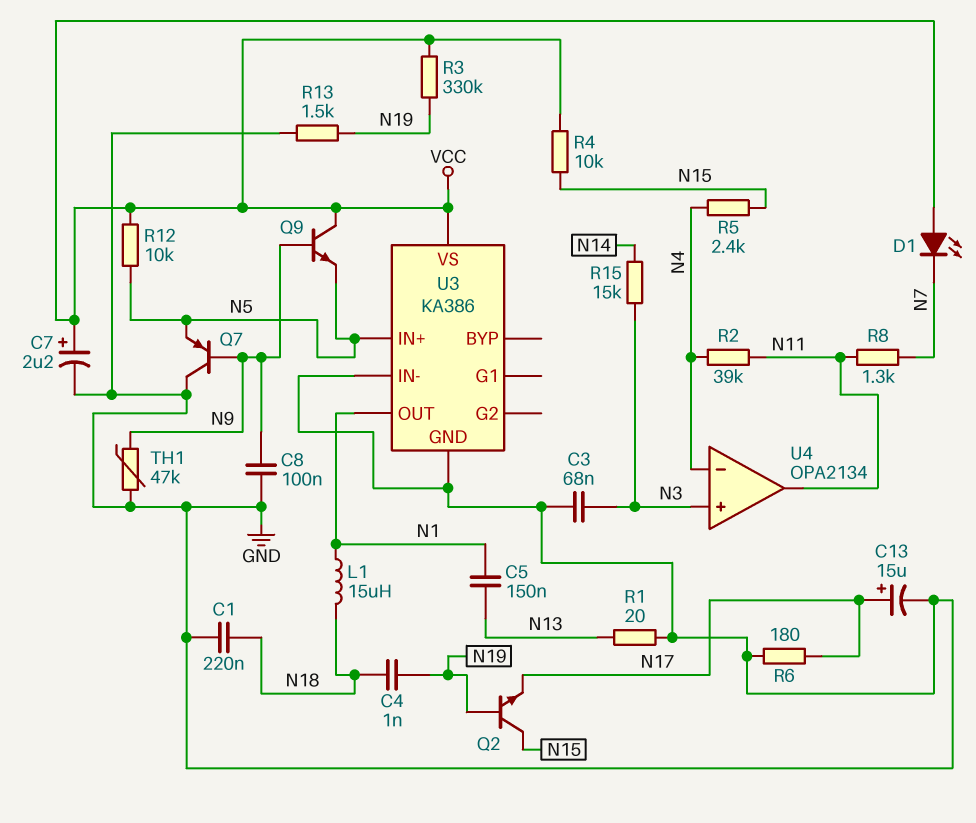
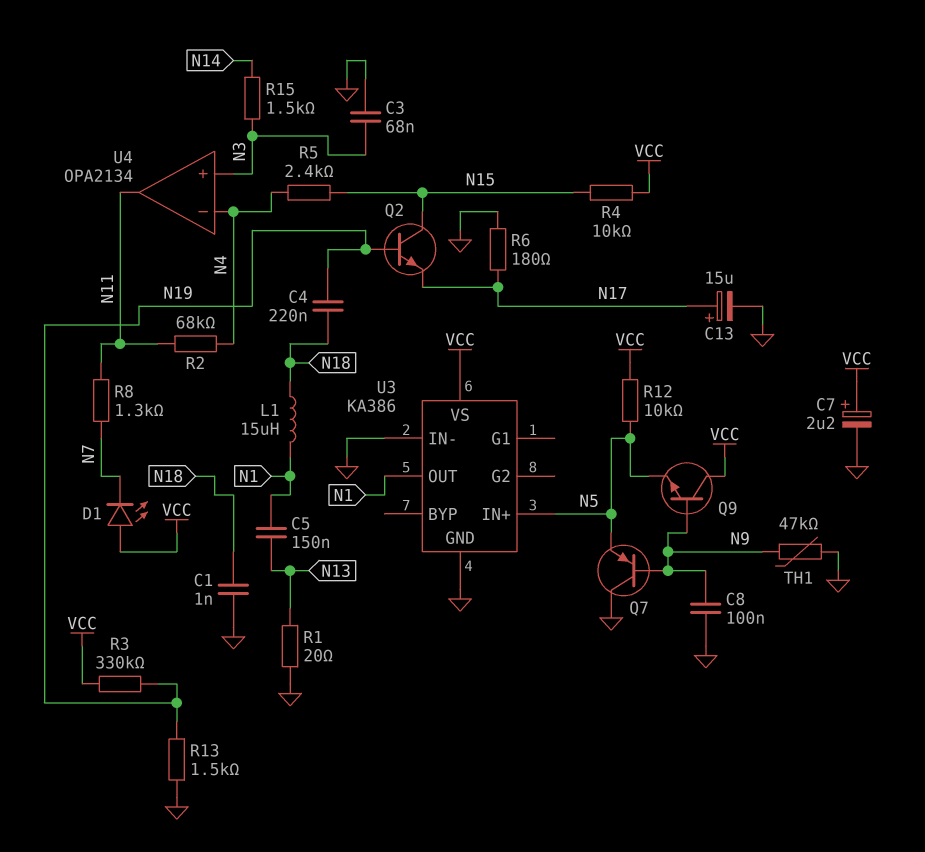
C1: 220nF (GND, N18) -> 1nF (GND, N18)
C4: 1nF (N18, N19) -> 220nF (N18, N19)
R2: 39k (N4, N11) -> 68k (N4, N11)
R15: 15k (N3, N14) -> 1.5k (N3, N14)

